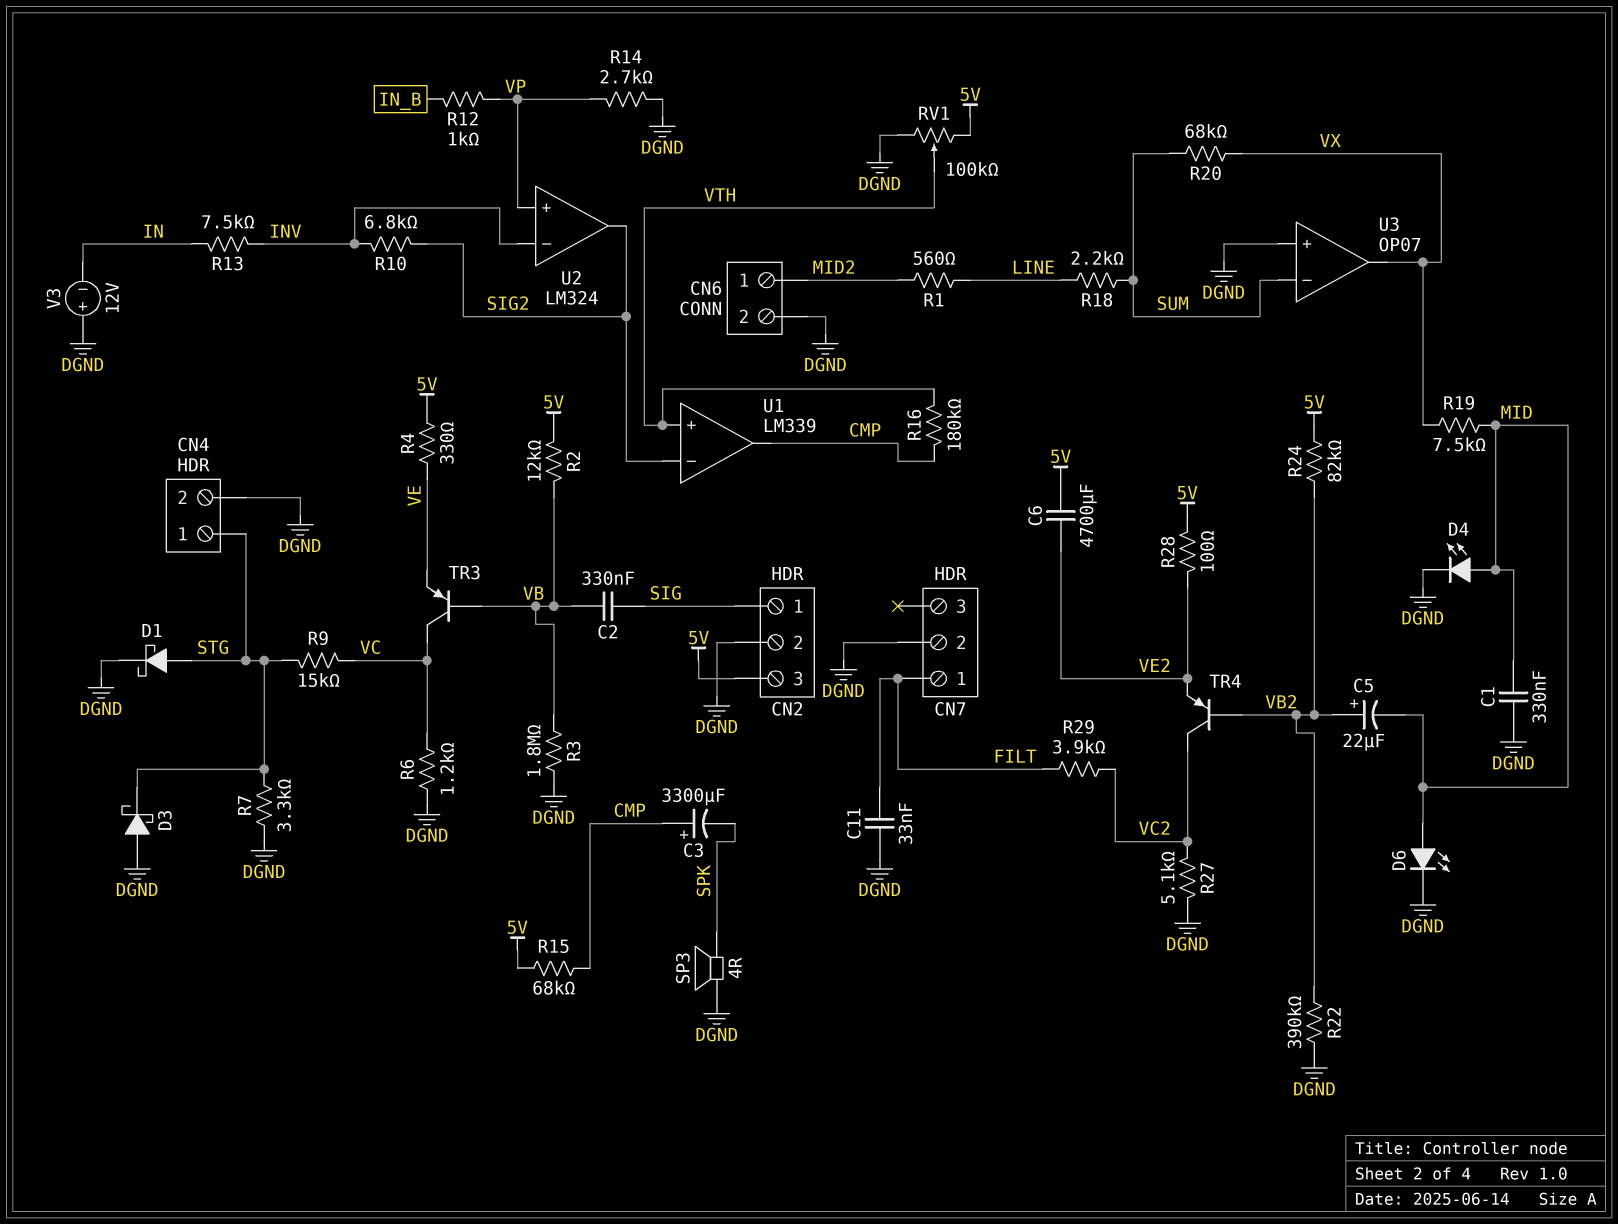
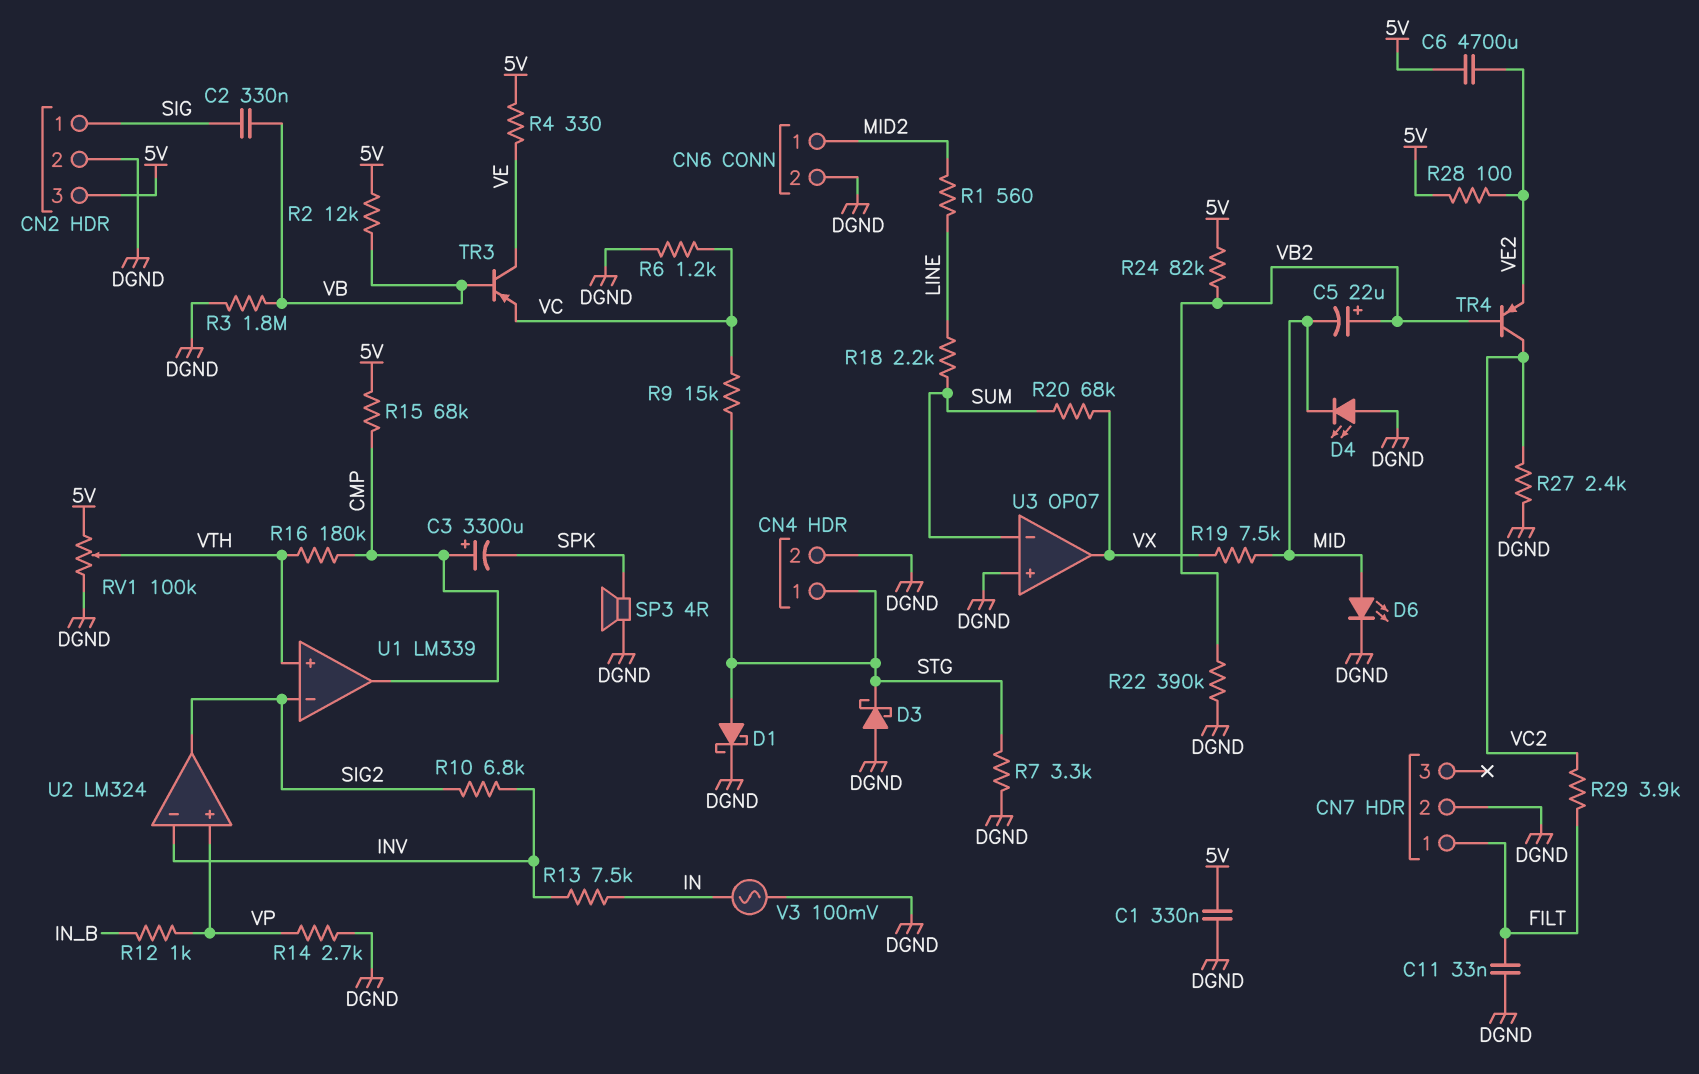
C1: 330nF (DGND, MID) -> 330nF (5V, DGND)
D4: LED (A MID, K DGND) -> LED (A DGND, K MID)
R27: 5.1k (DGND, VC2) -> 2.4k (DGND, VC2)
TR3: PNP (B VB, C VC, E VE) -> PNP (B VB, C VE, E VC)
V3: 12V (plus DGND, minus IN) -> AC 100mV (DGND, IN)

